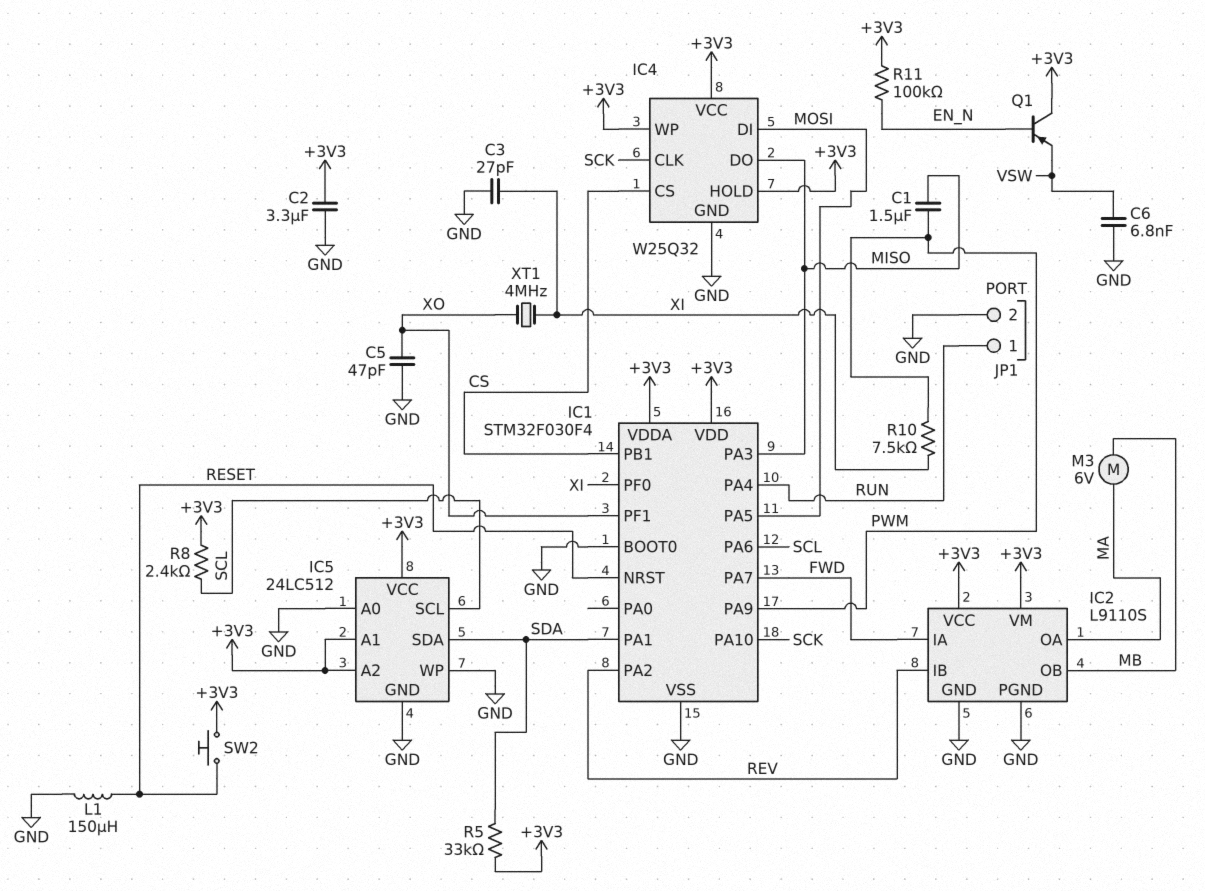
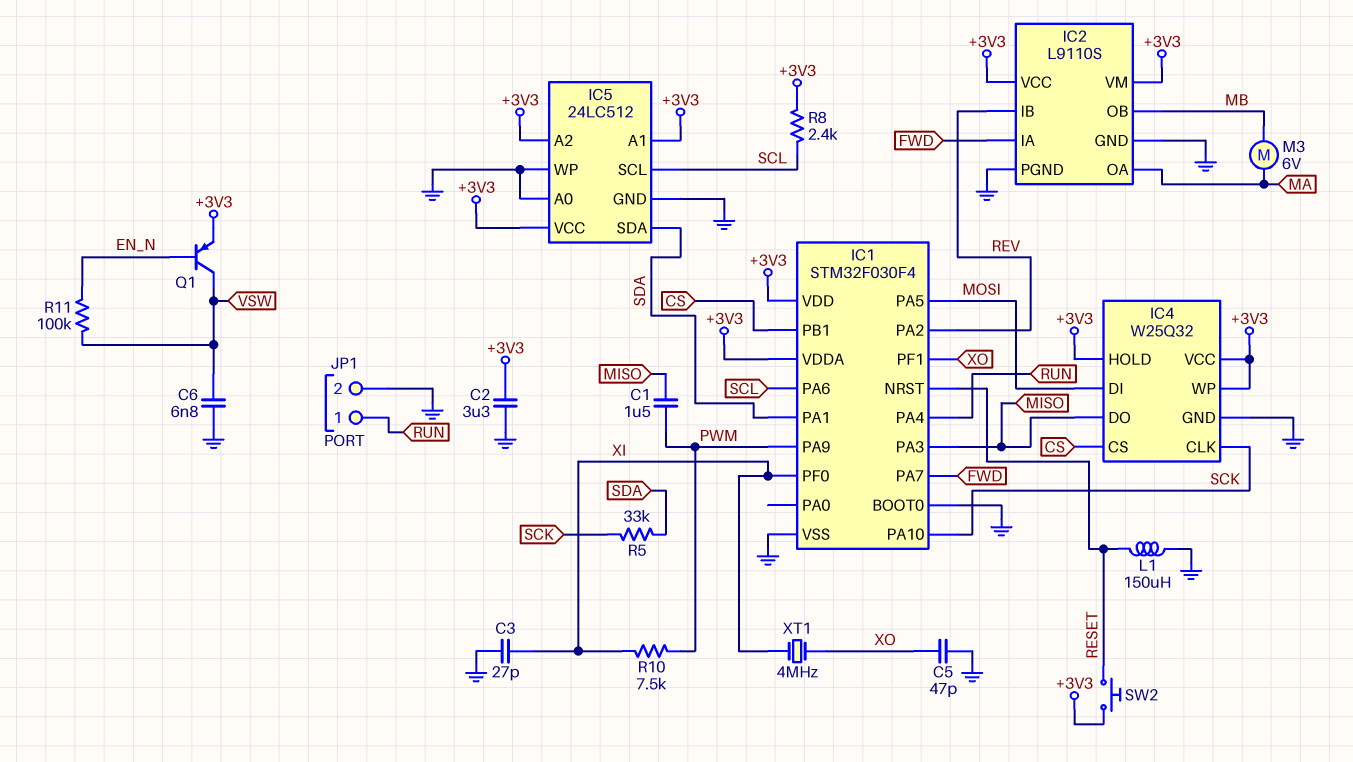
Q1: PNP (B EN_N, C +3V3, E VSW) -> PNP (B EN_N, C VSW, E +3V3)
R5: 33k (+3V3, SDA) -> 33k (SCK, SDA)
R11: 100k (+3V3, EN_N) -> 100k (EN_N, VSW)

